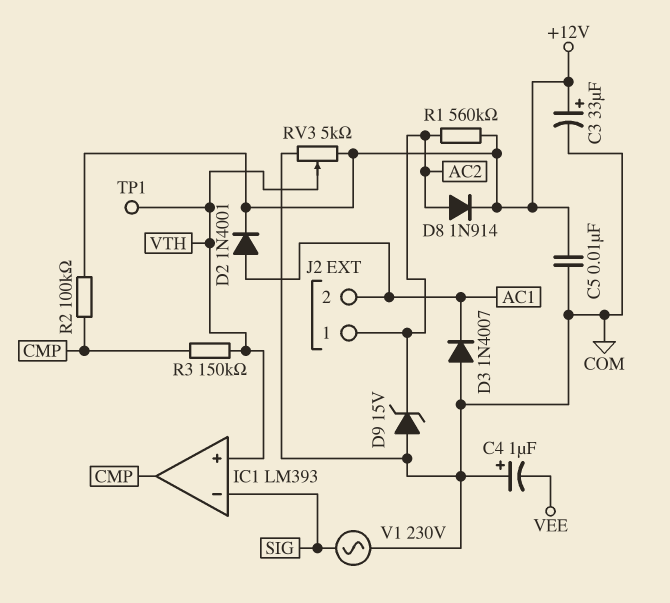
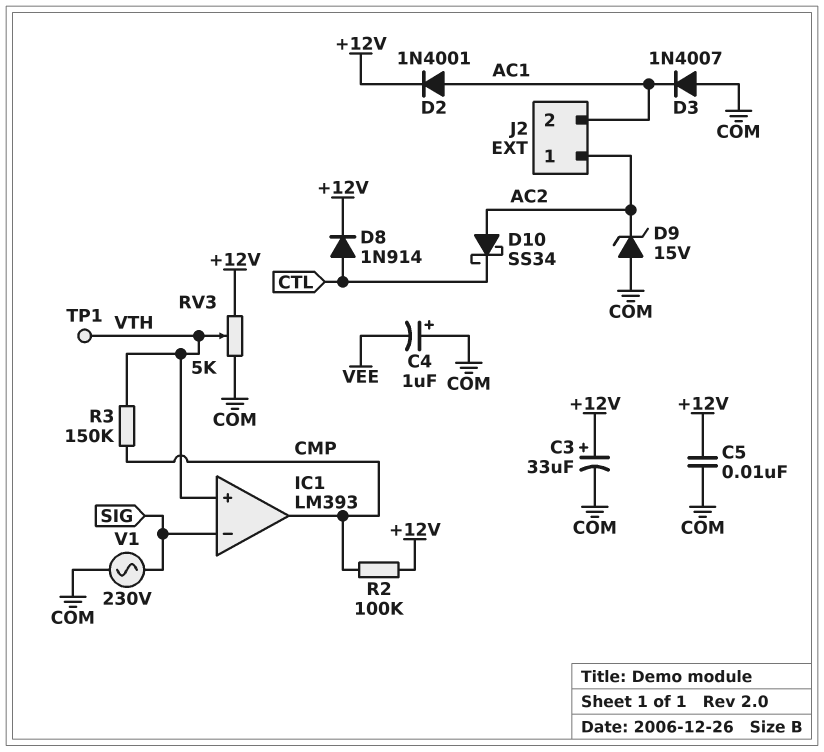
D8: diode 1N914 (A AC2, K +12V) -> diode 1N914 (A CTL, K +12V)
D10: none -> schottky SS34 (A AC2, K CTL)
R1: 560k (+12V, AC2) -> none

